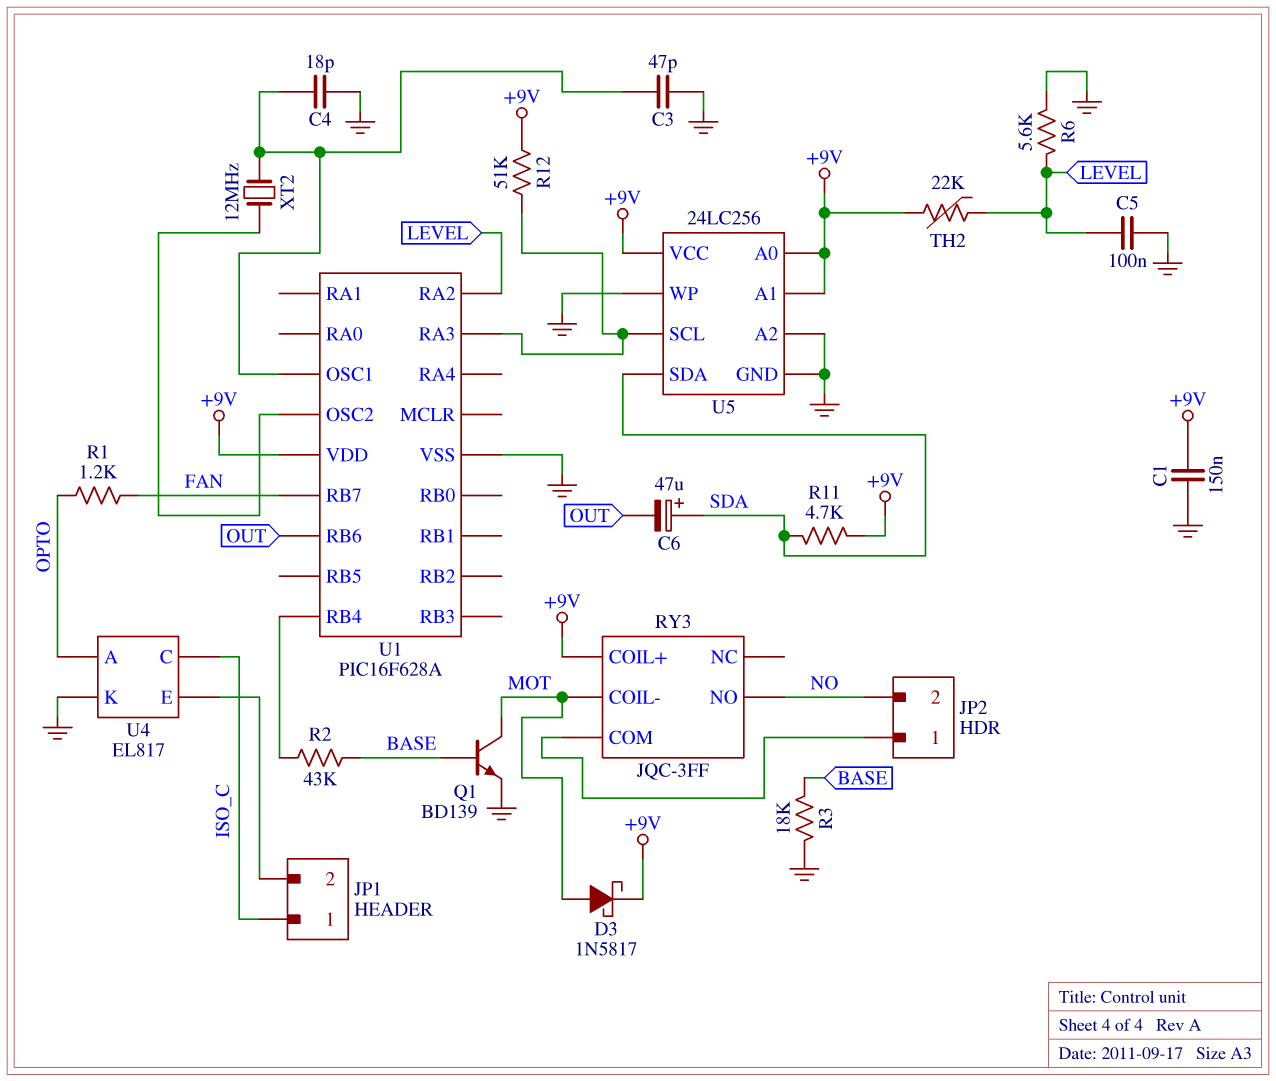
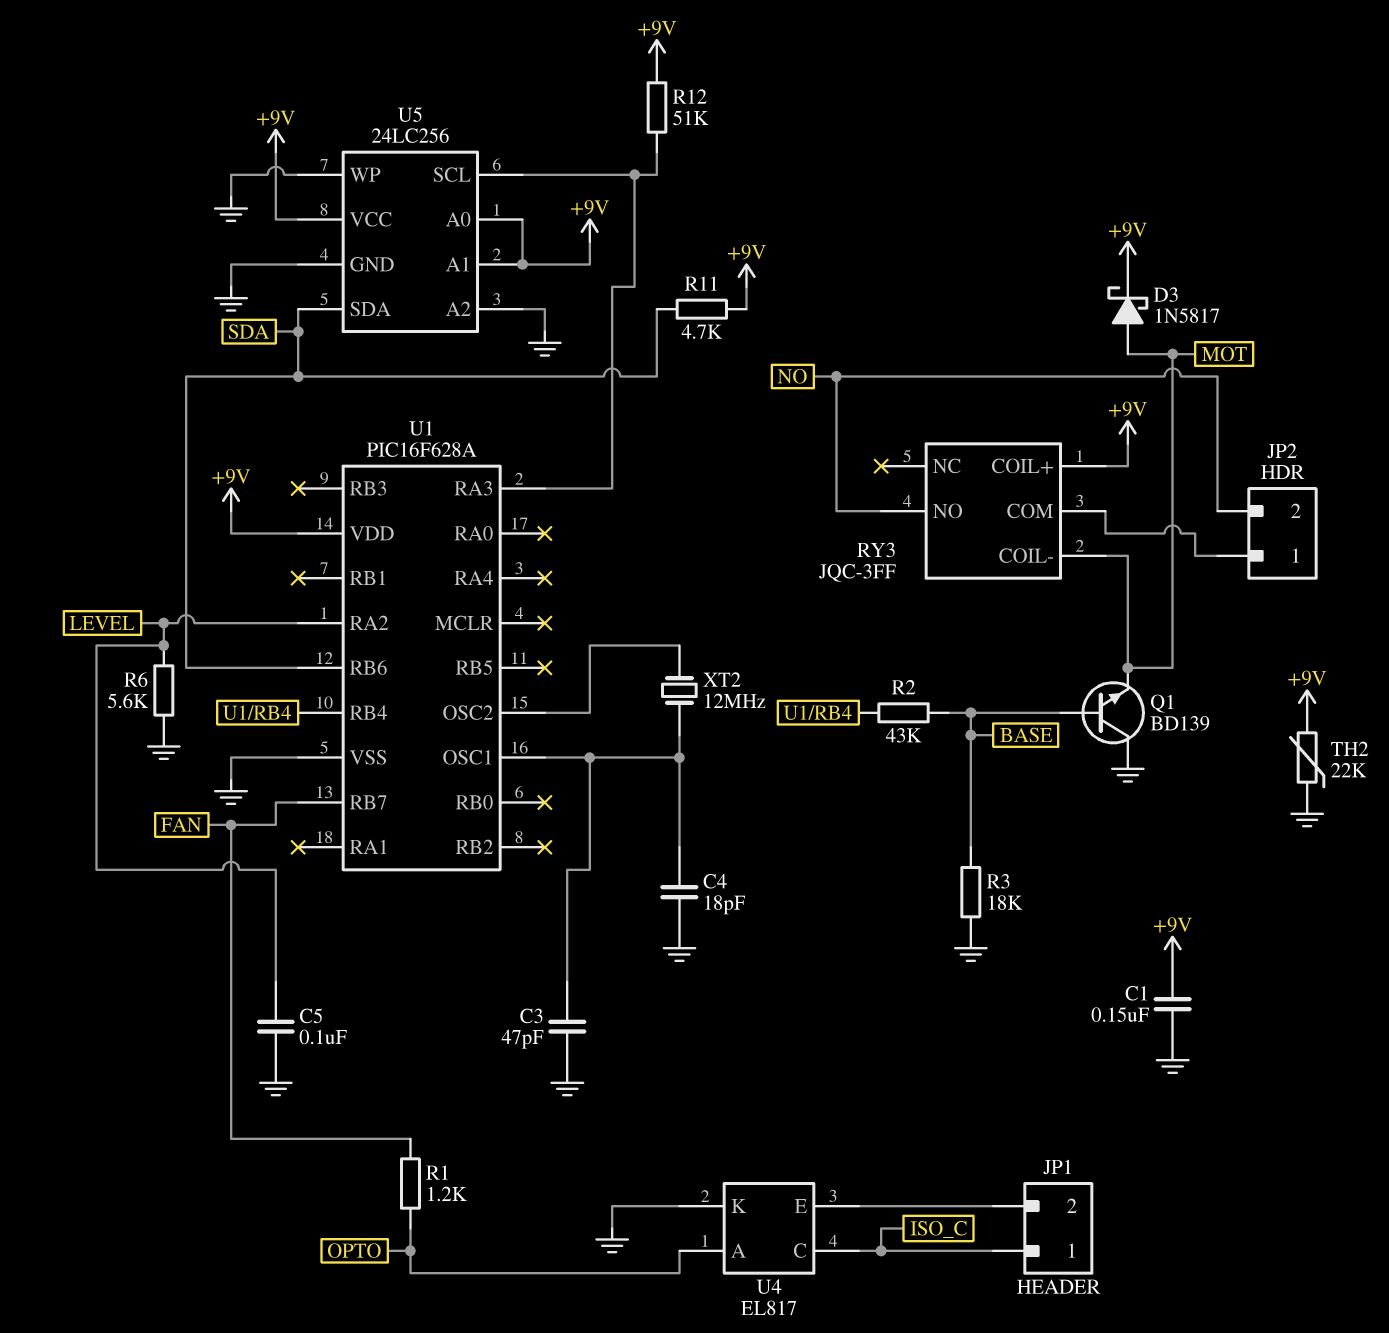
C6: 47uF (plus SDA, minus OUT) -> none
Q1: NPN BD139 (B BASE, C MOT, E GND) -> NPN BD139 (B BASE, C GND, E MOT)
TH2: 22k (+9V, LEVEL) -> 22k (+9V, GND)
U1 pin RB6: OUT -> SDA

